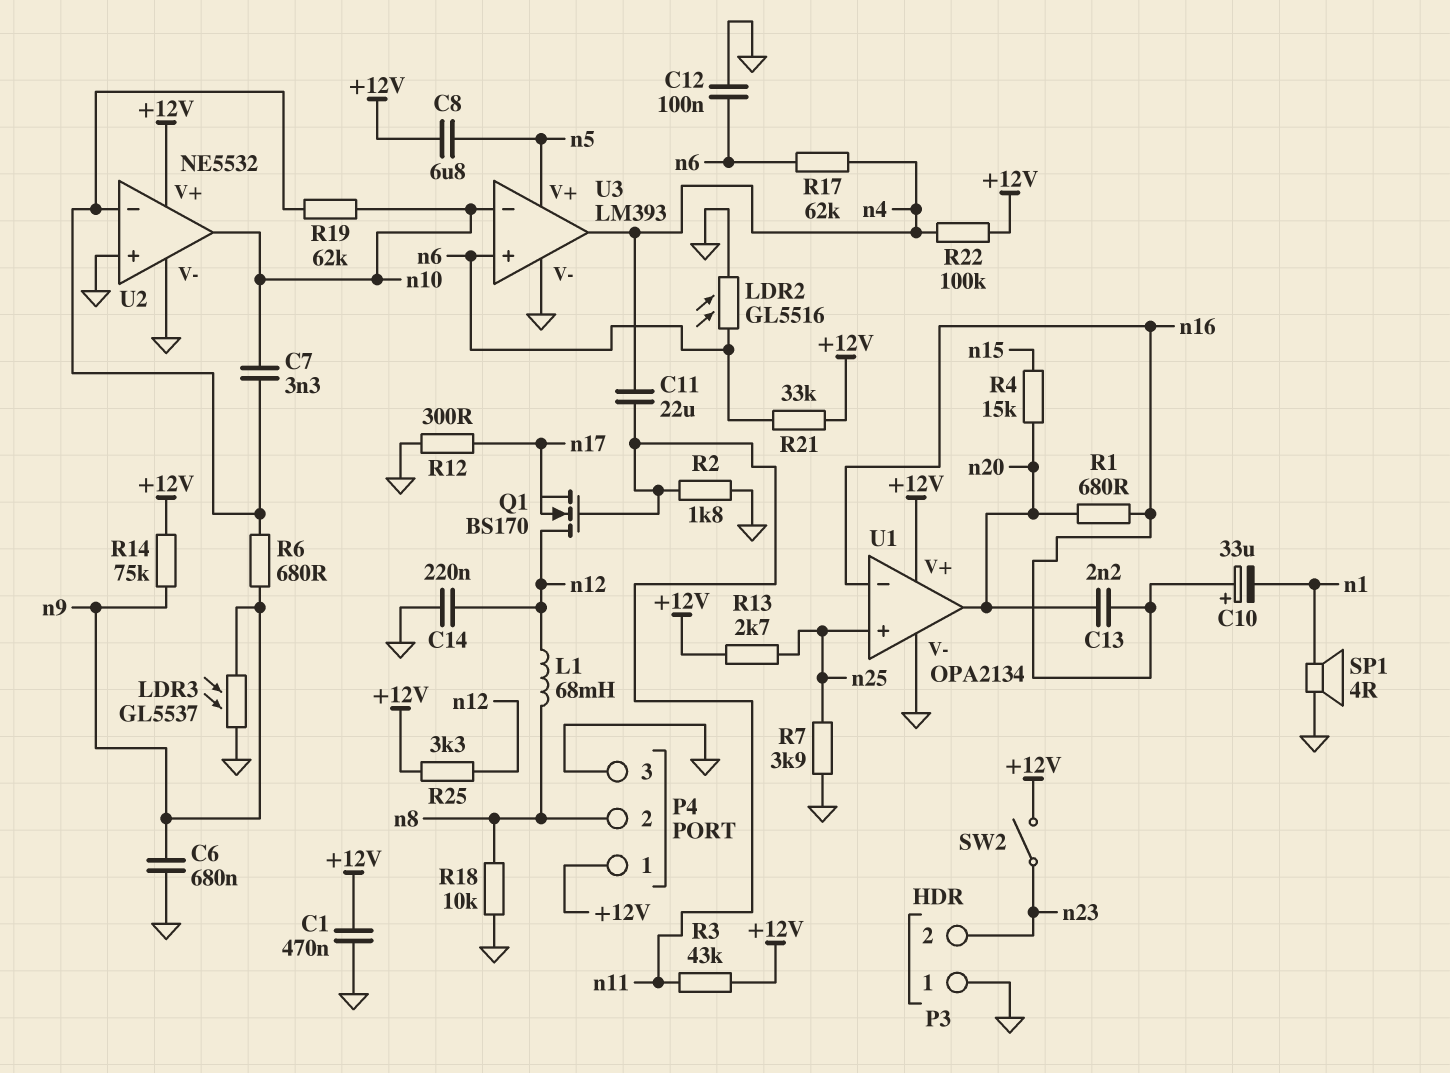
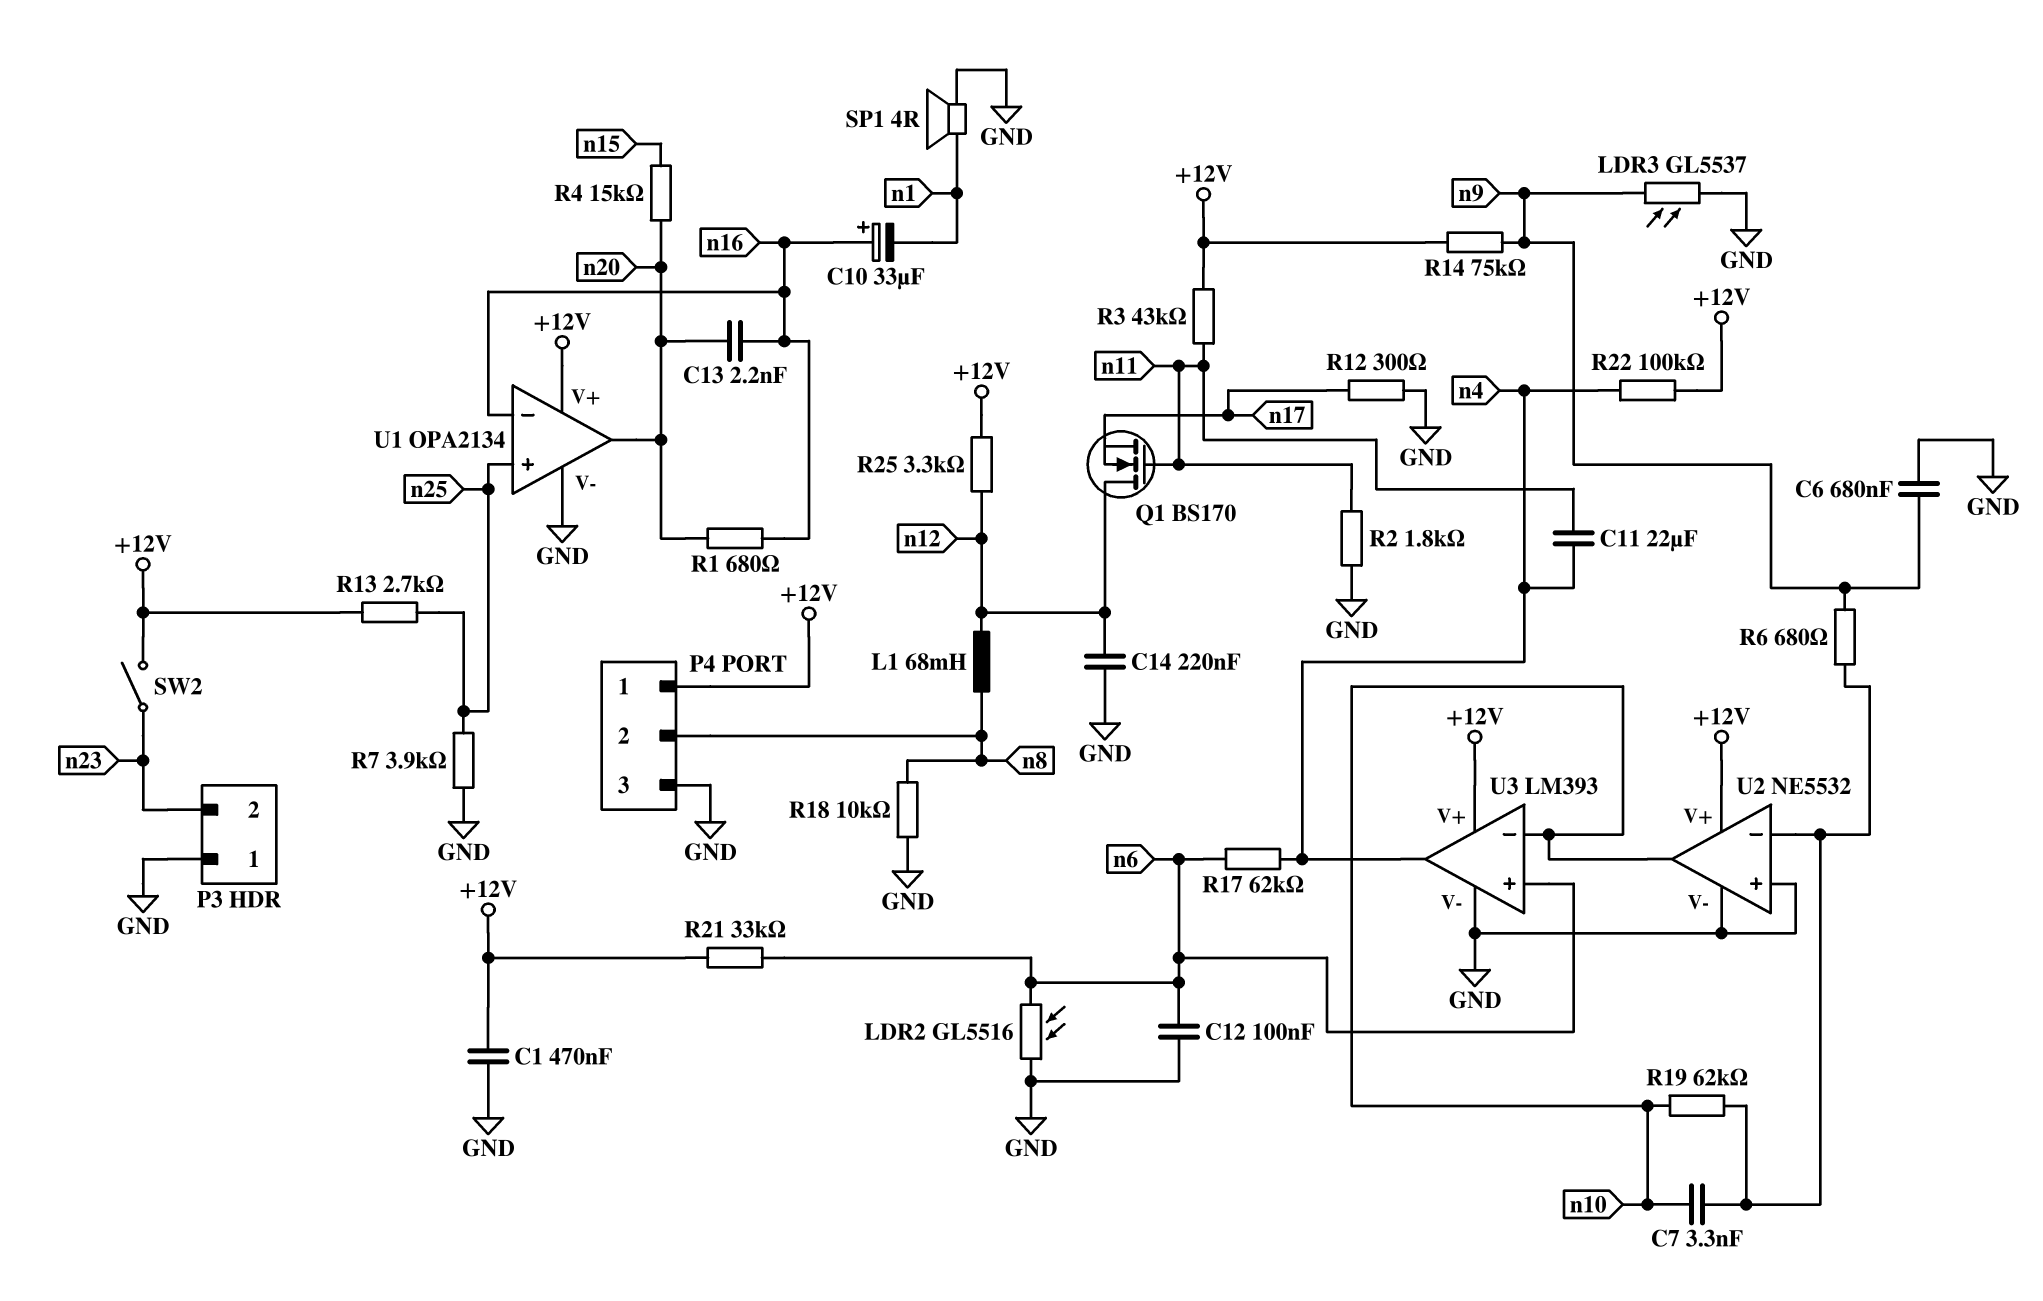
C8: 6.8uF (+12V, n5) -> none
U3 pin V+: n5 -> +12V

